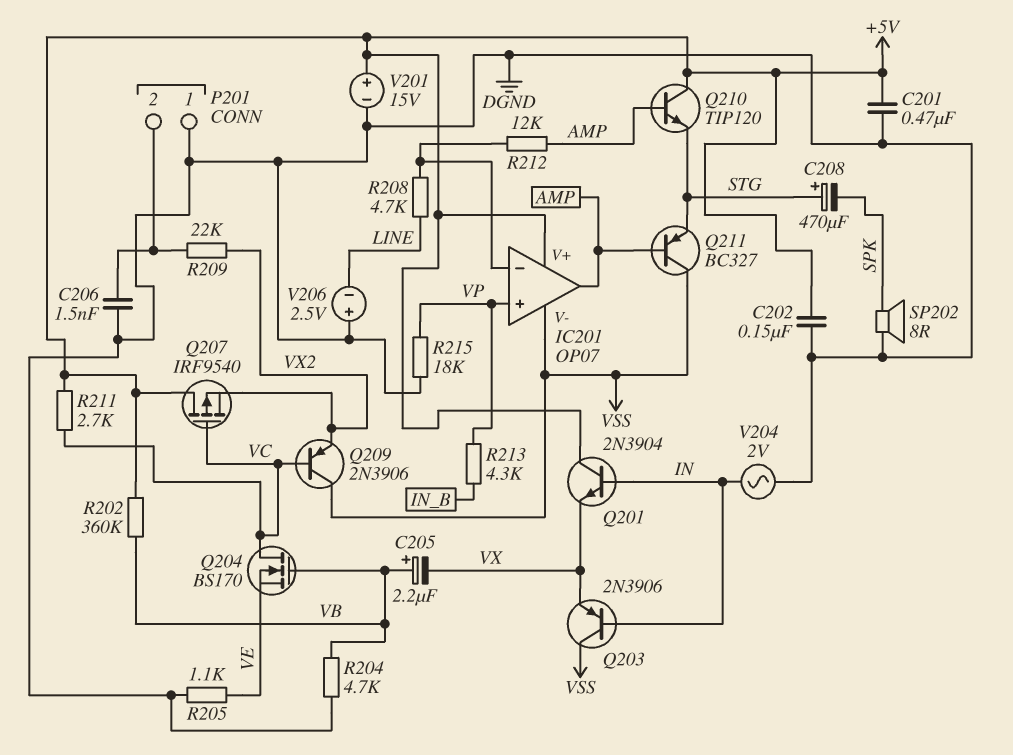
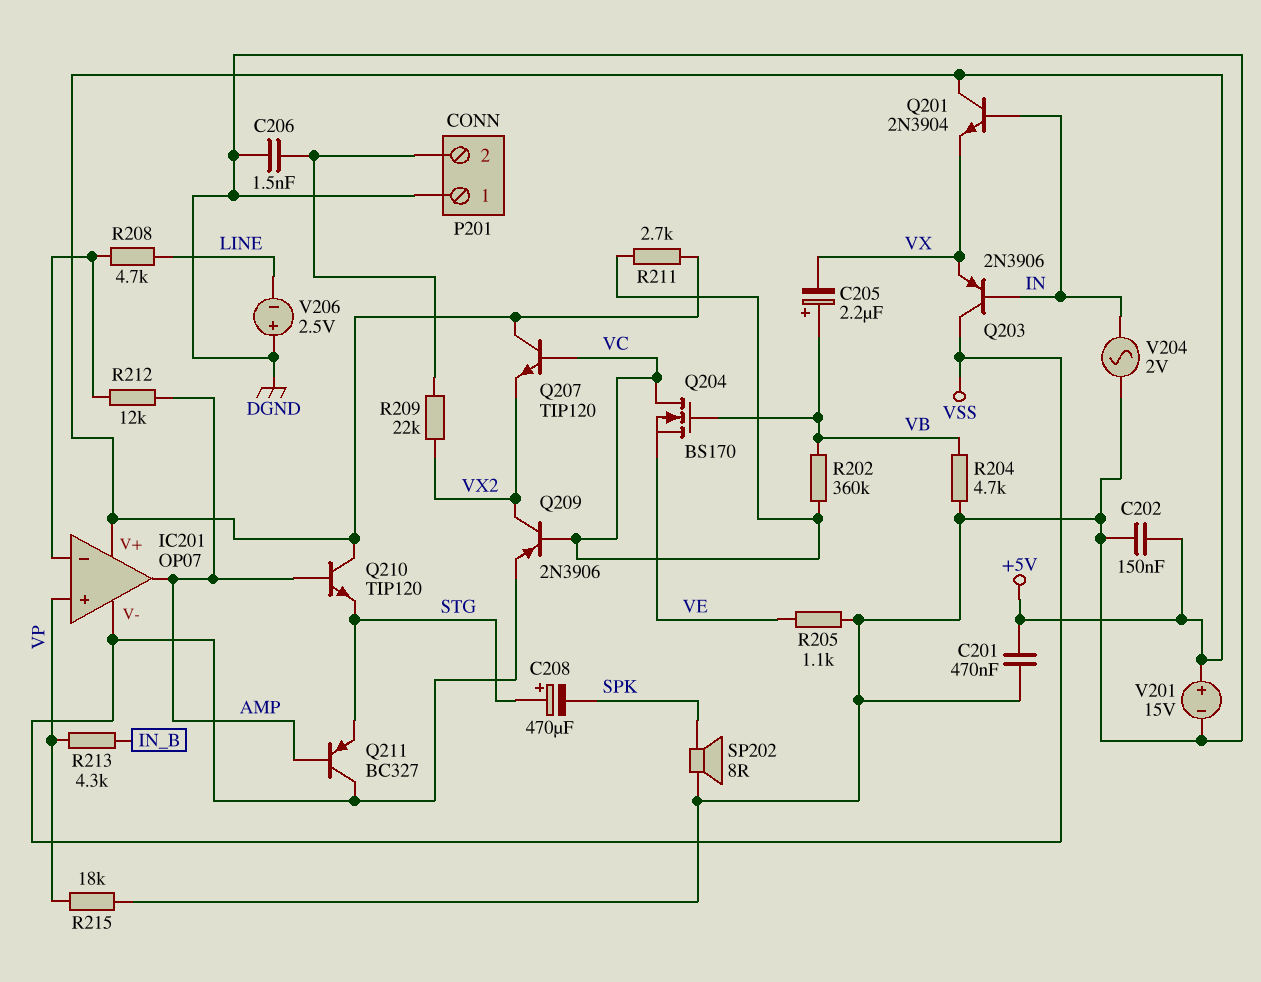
Q207: PMOS IRF9540 (G VC, D +5V, S VX2) -> NPN TIP120 (B VC, C +5V, E VX2)
Q209: PNP 2N3906 (B VC, C VSS, E VX2) -> PNP 2N3906 (B VC, C VX2, E VSS)
R202: 360k (+5V, VB) -> 360k (VB, VC)

